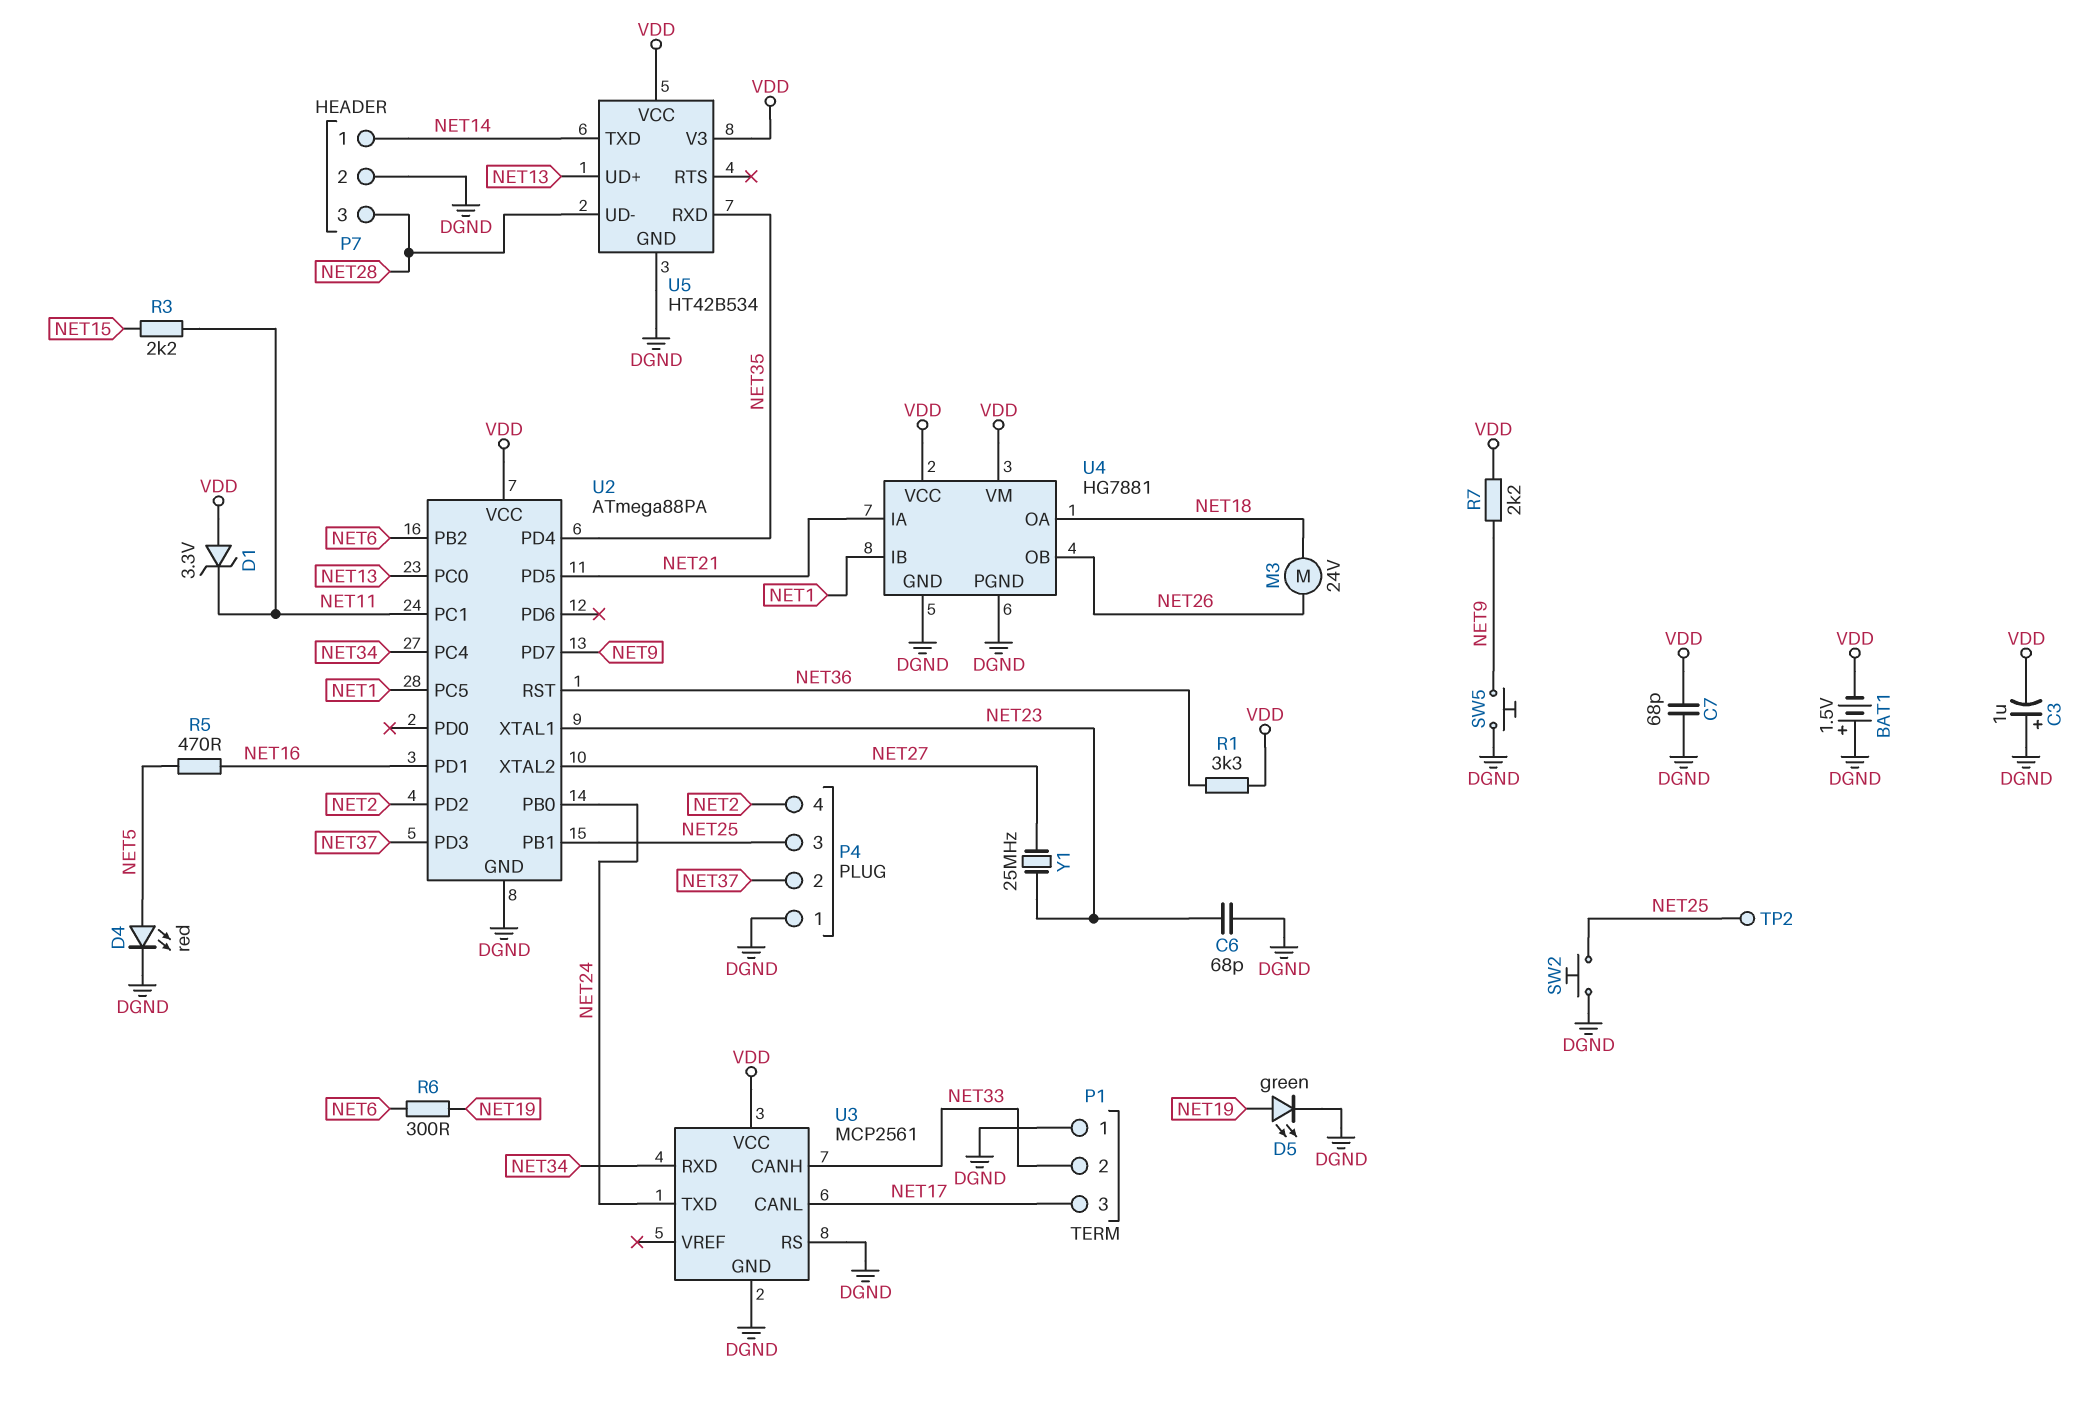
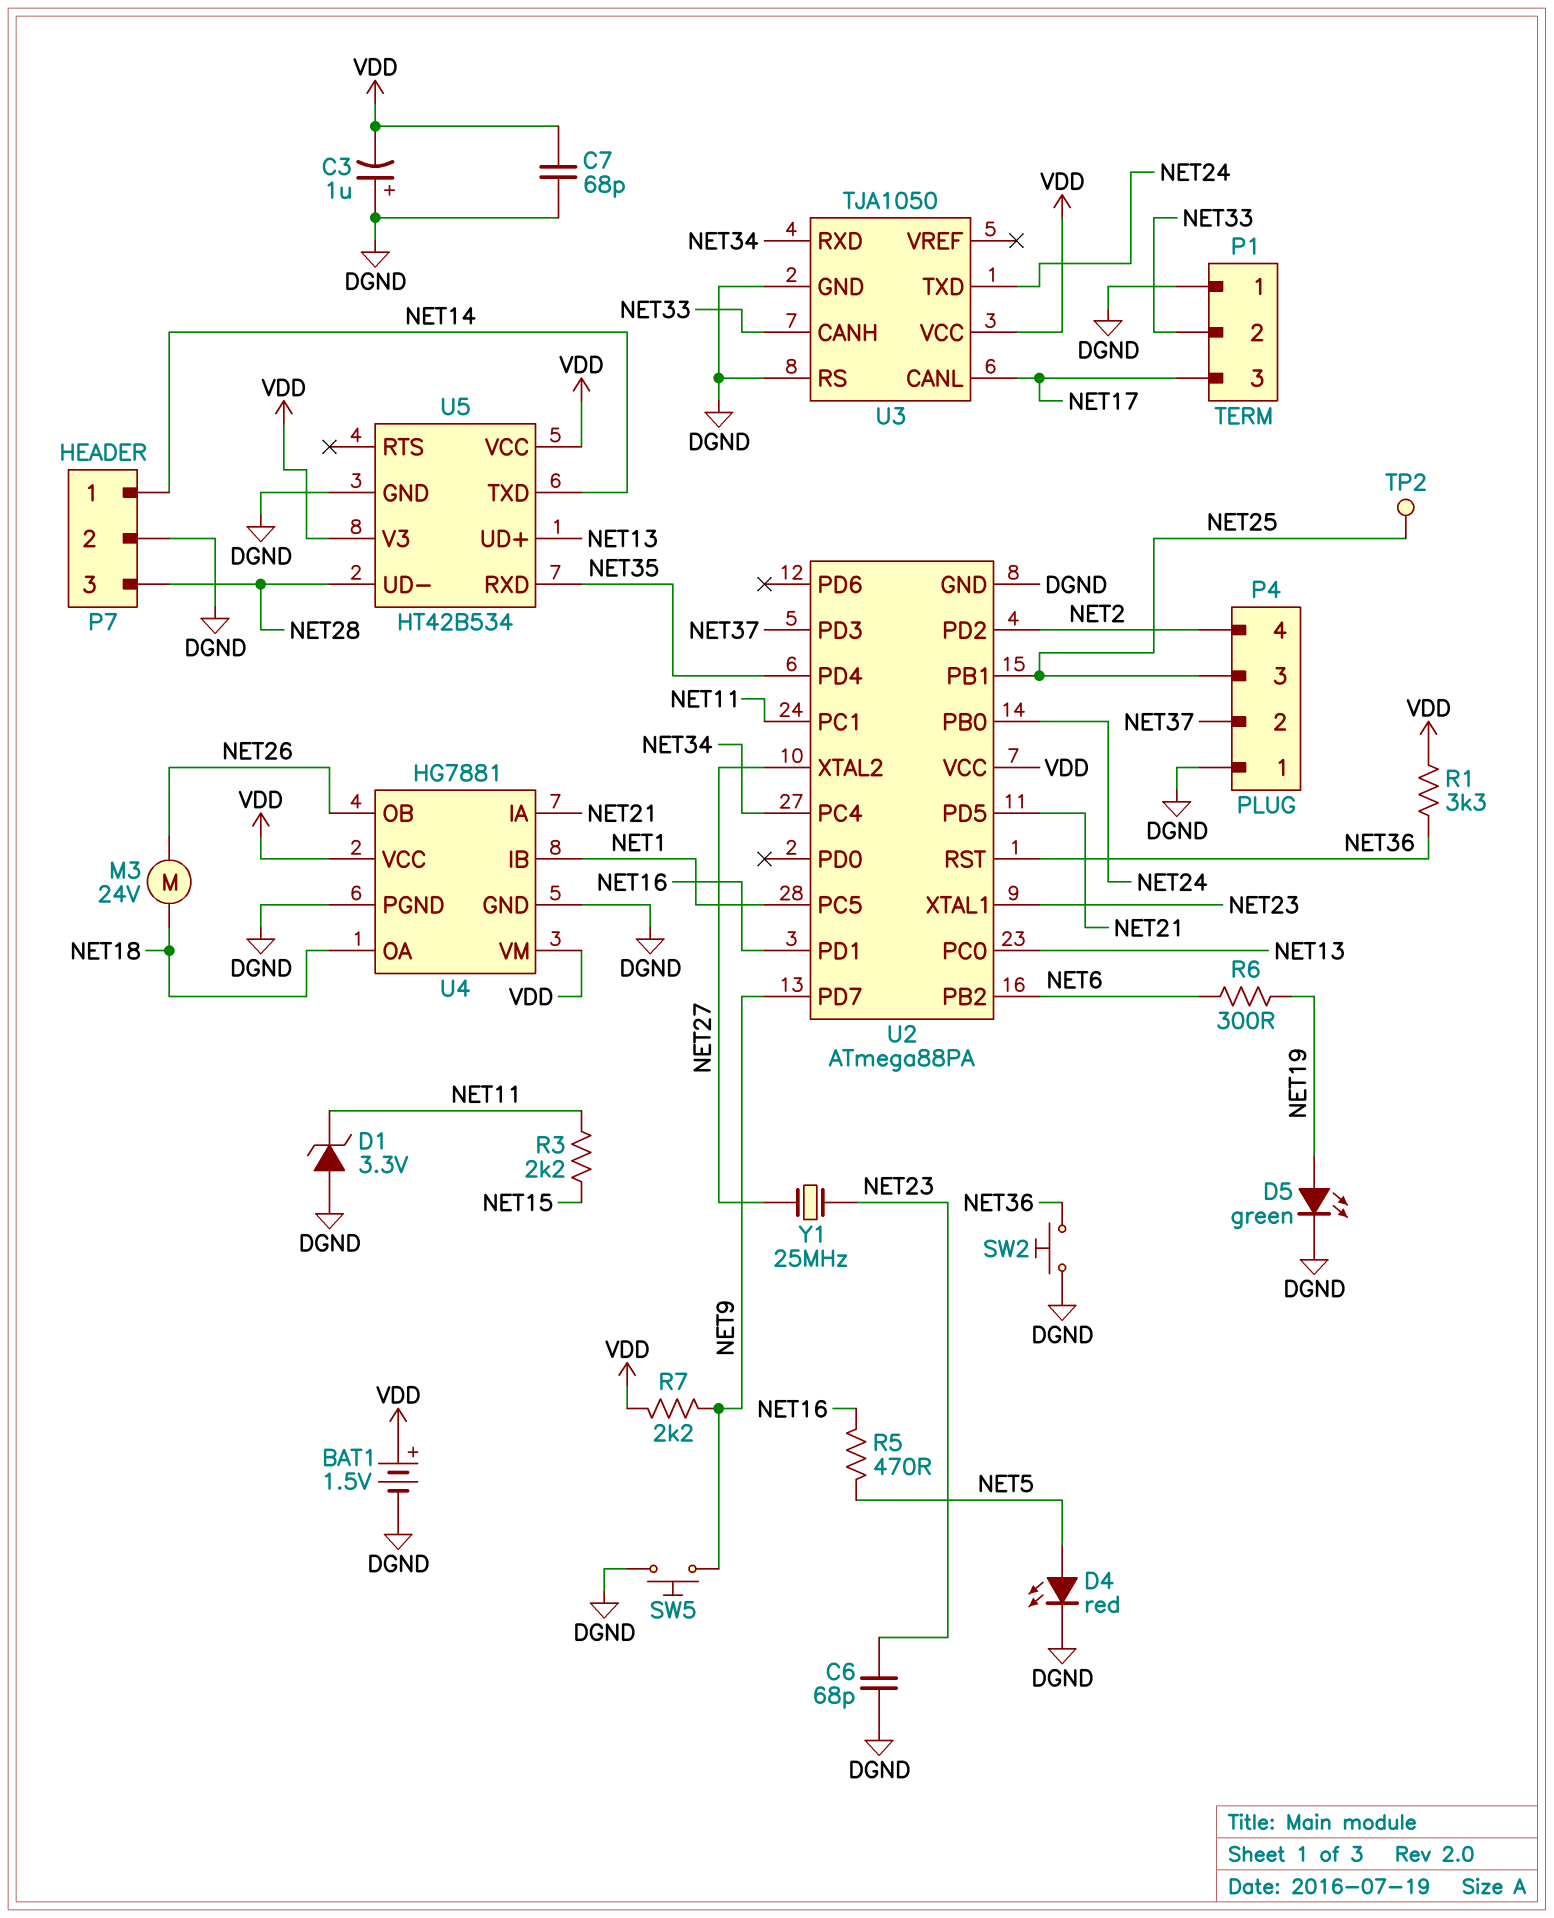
BAT1: 1.5V (plus DGND, minus VDD) -> 1.5V (plus VDD, minus DGND)
D1: zener 3.3V (A VDD, K NET11) -> zener 3.3V (A DGND, K NET11)
SW2: button (DGND, NET25) -> button (DGND, NET36)
U3: MCP2561 -> TJA1050

